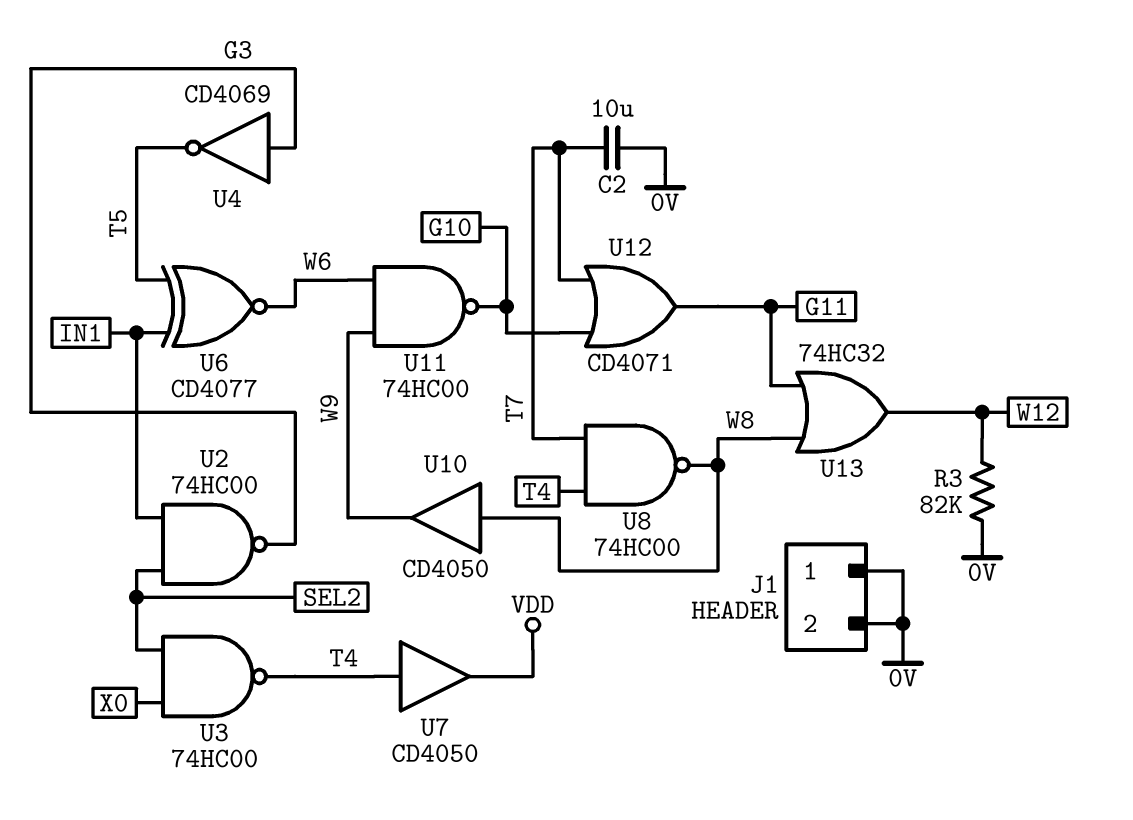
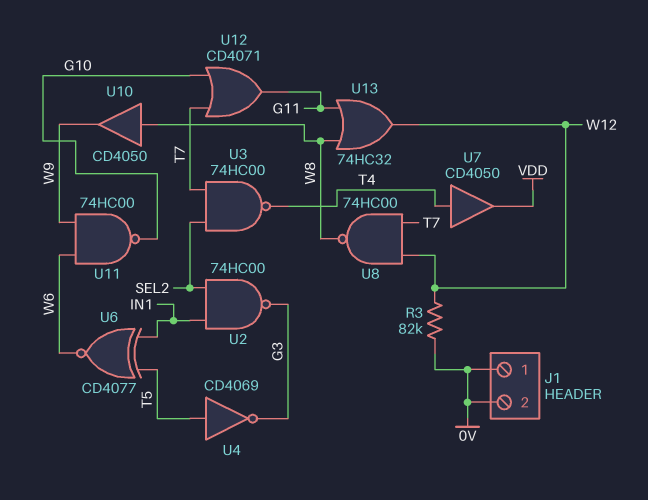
C2: 10uF (0V, T7) -> none
U3: NAND 74HC00 (in SEL2, in X0, out T4) -> NAND 74HC00 (in SEL2, in T7, out T4)
U4: NOT CD4069 (in G3, out T5) -> NOT CD4069 (in T5, out G3)
U8: NAND 74HC00 (in T4, in T7, out W8) -> NAND 74HC00 (in T7, in W12, out W8)

